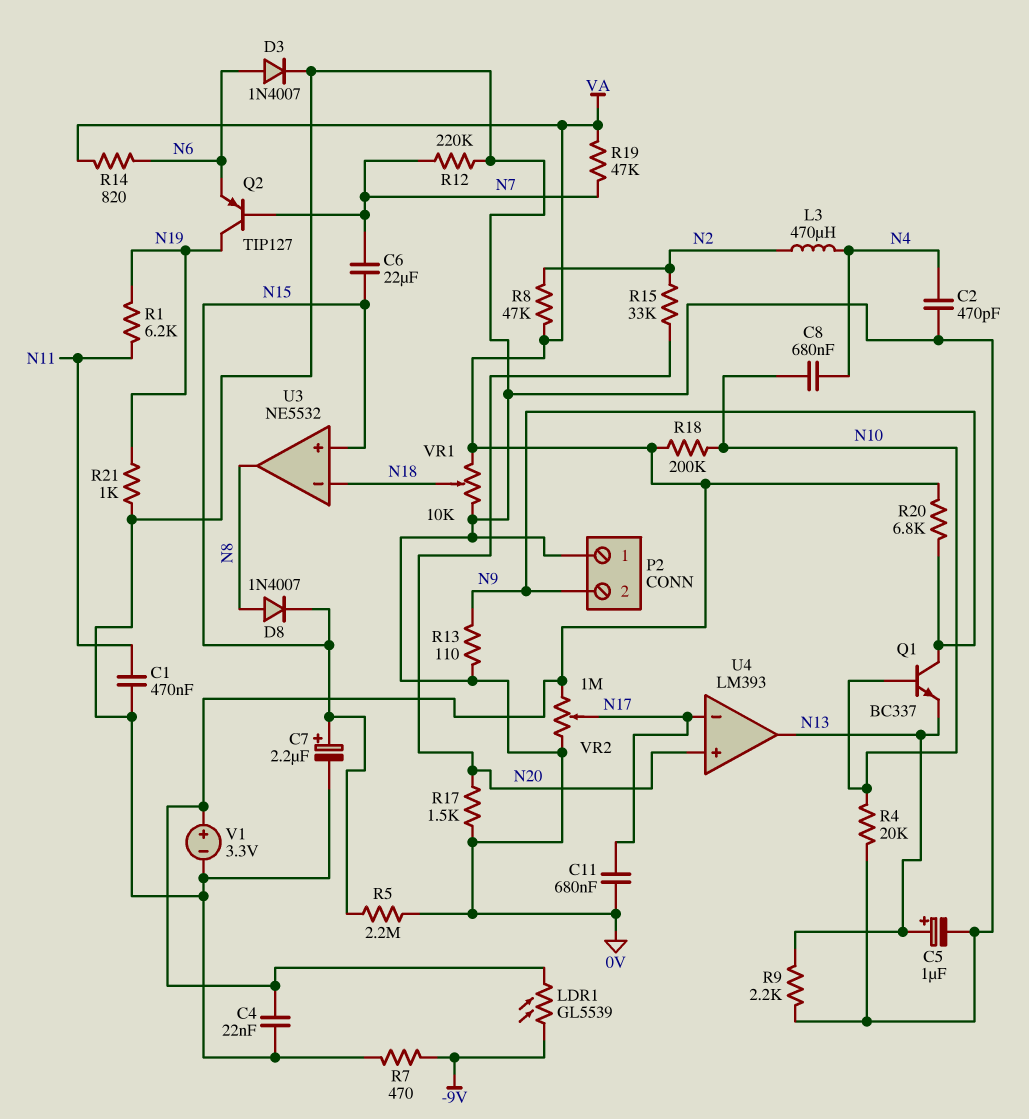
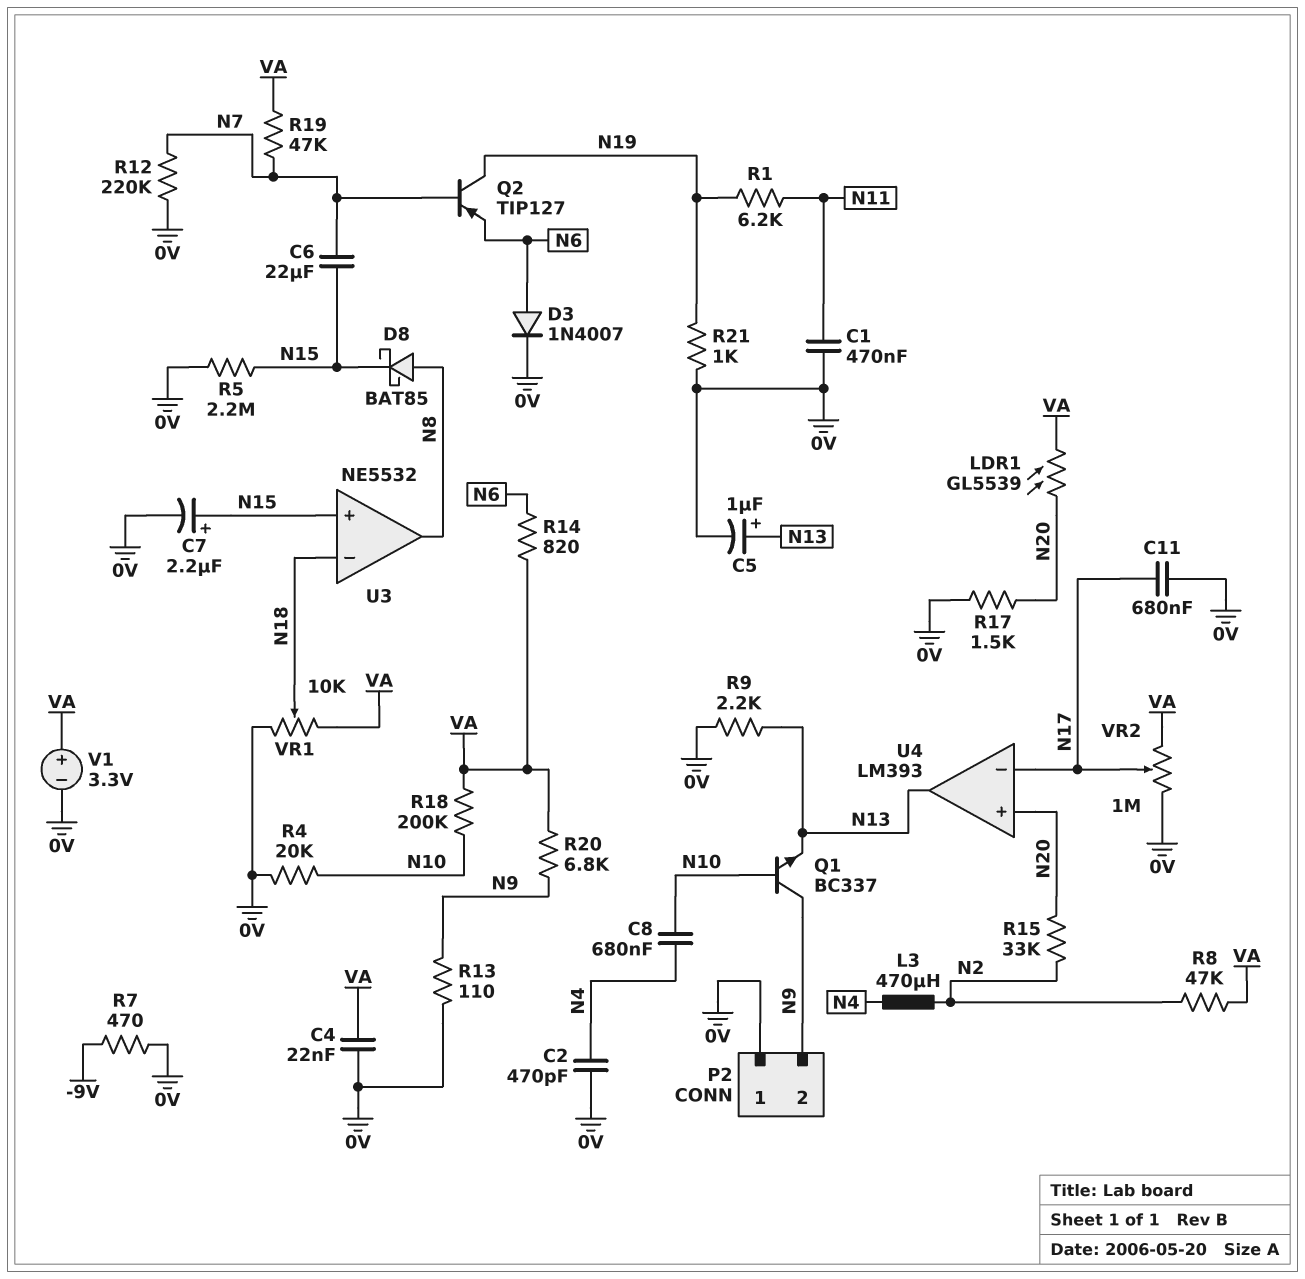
D8: diode 1N4007 (A N8, K N15) -> schottky BAT85 (A N8, K N15)
LDR1: GL5539 (-9V, VA) -> GL5539 (N20, VA)

